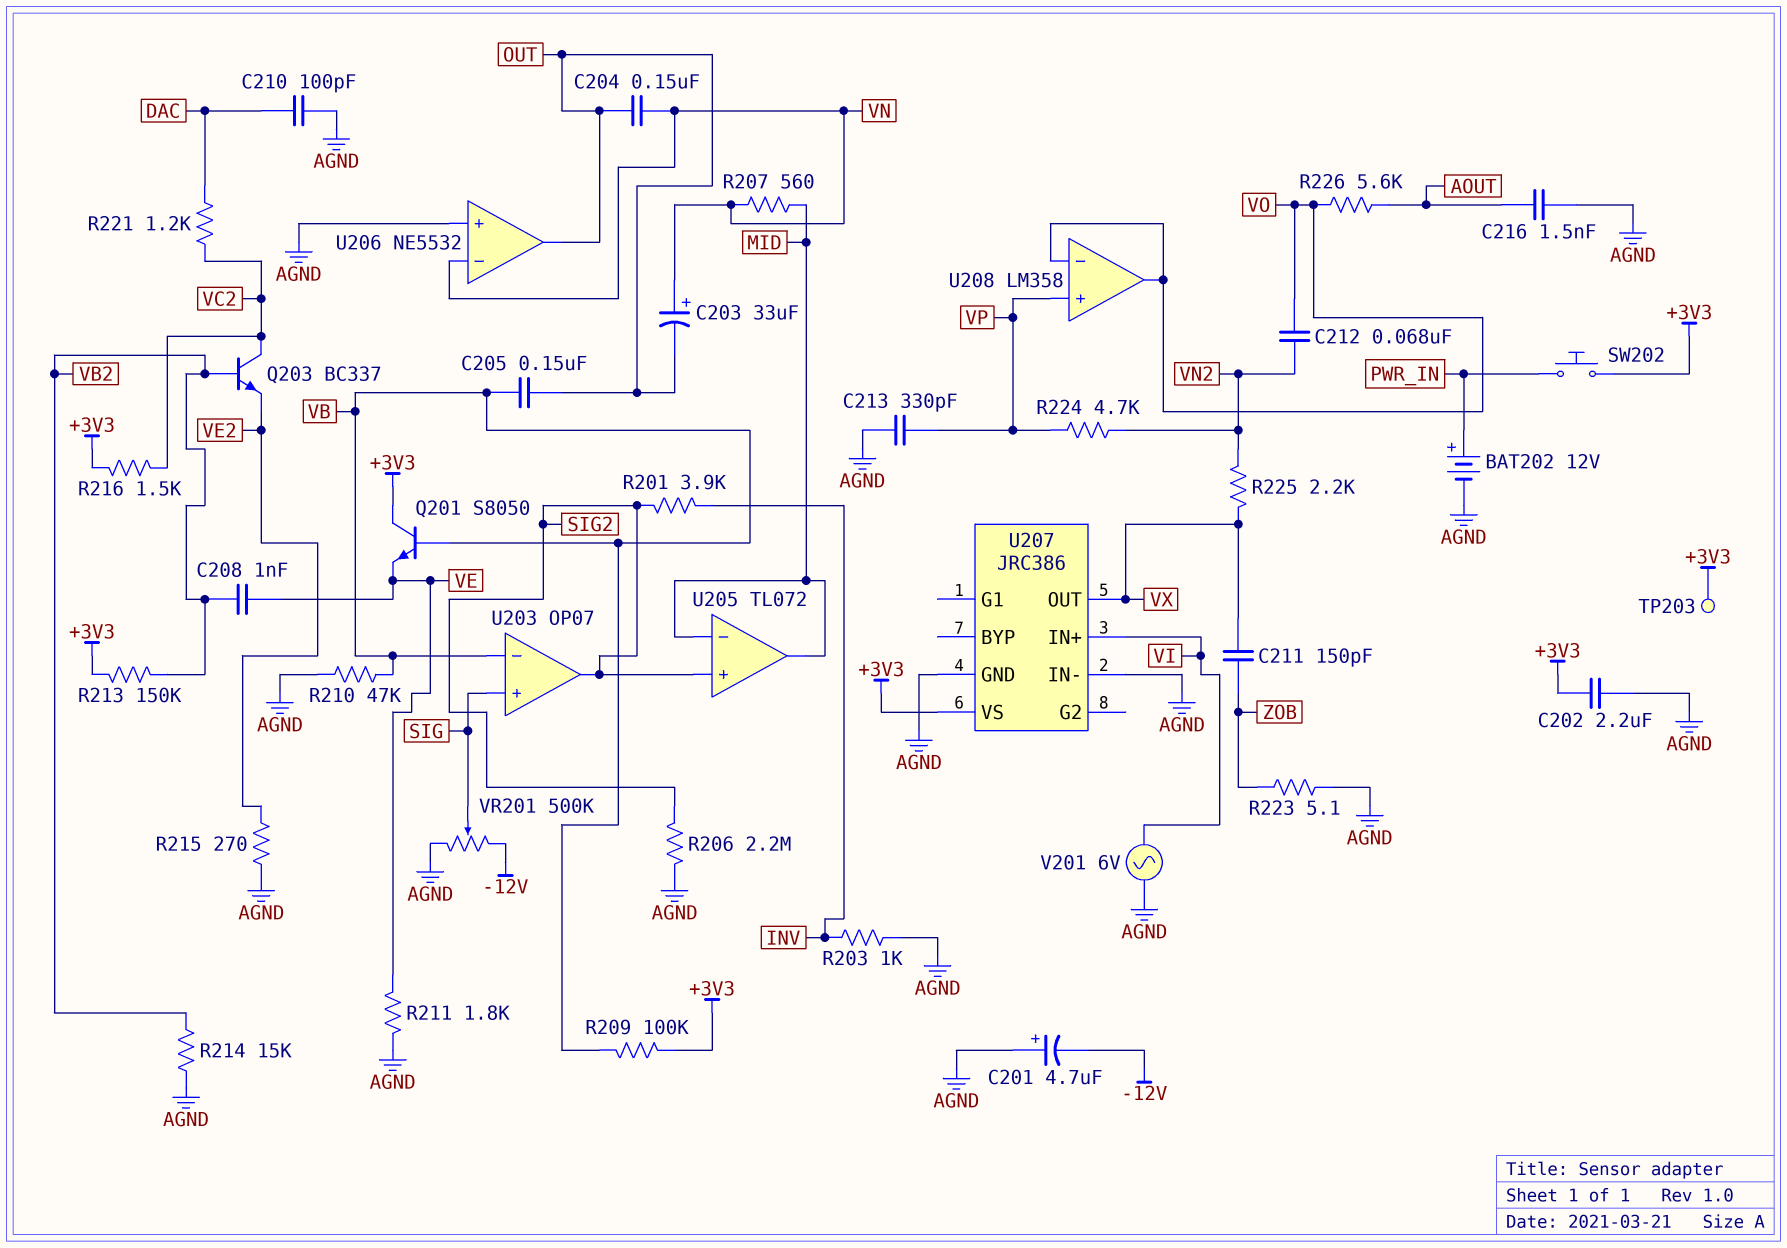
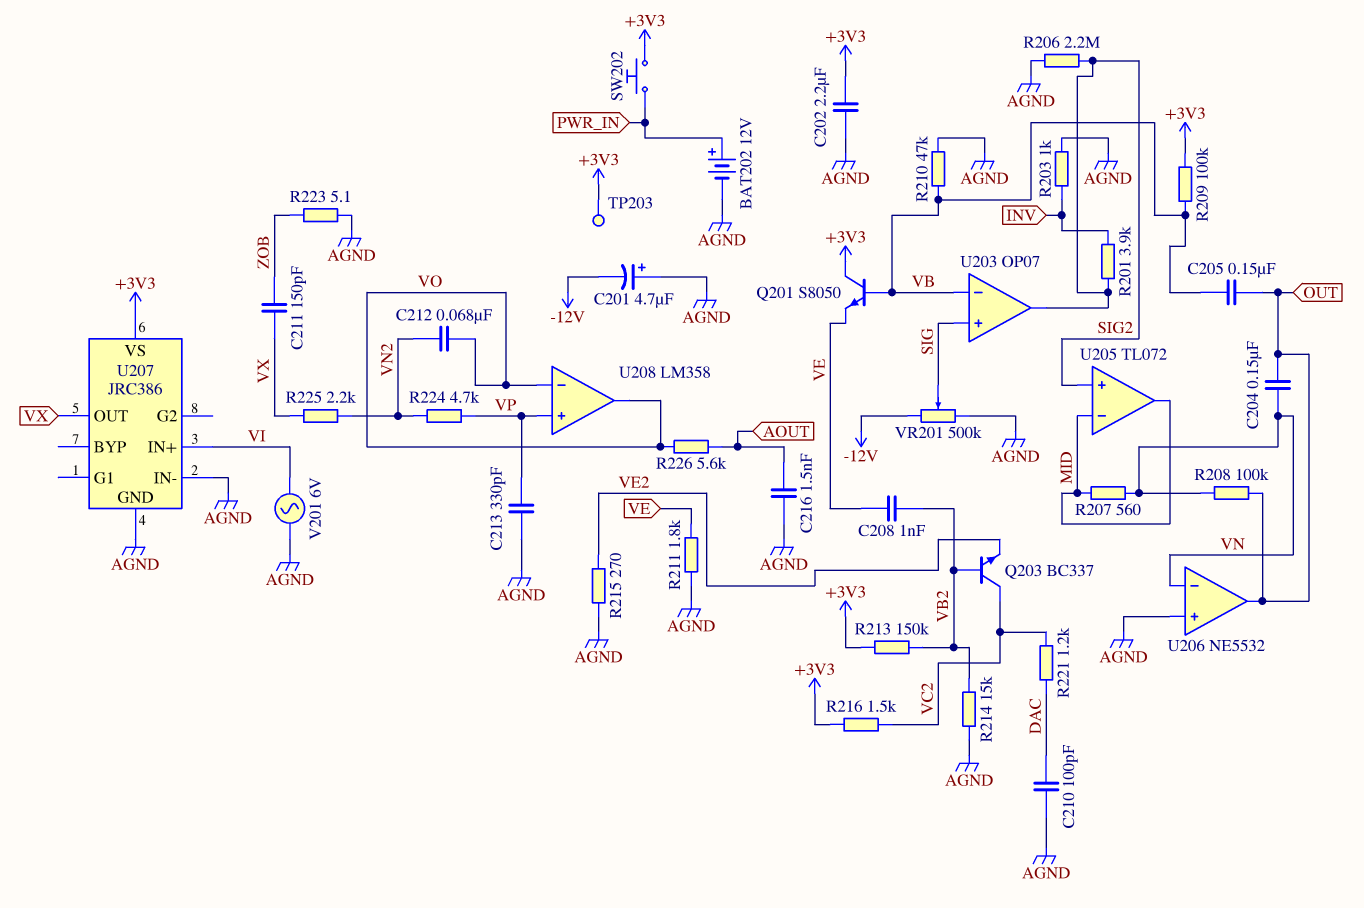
C203: 33uF (plus VN, minus OUT) -> none
R208: none -> 100k (OUT, VN)

